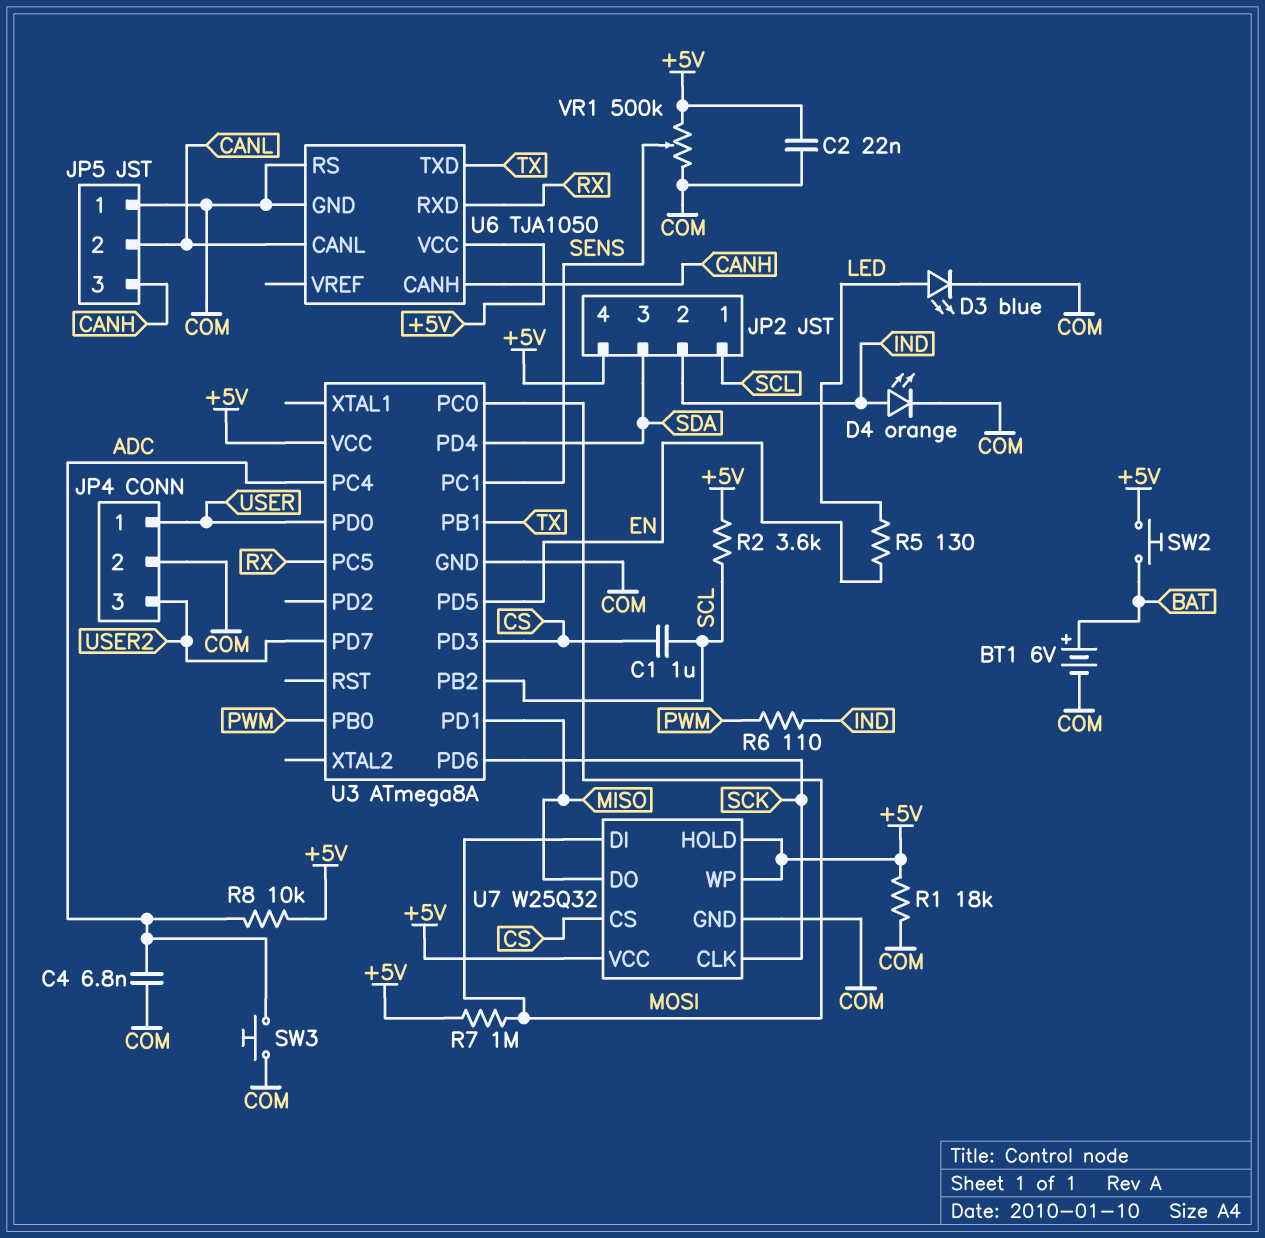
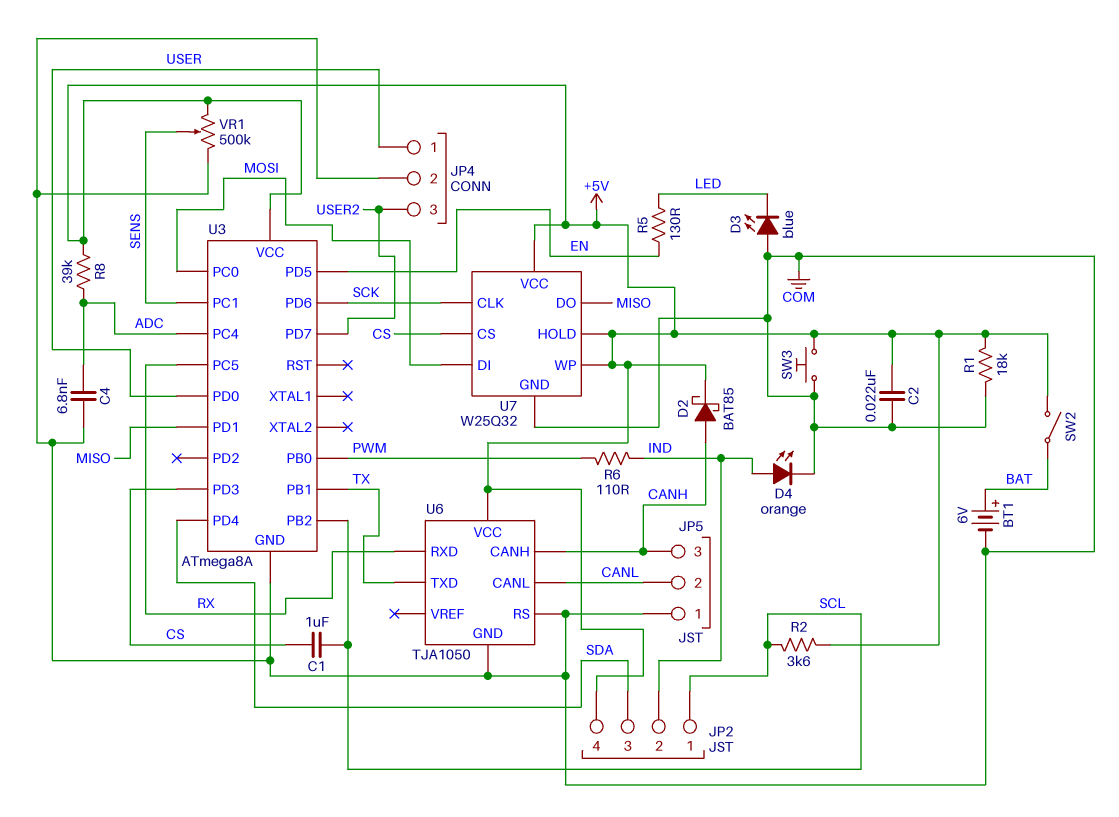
D2: none -> schottky BAT85 (A CANH, K +5V)
D3: LED blue (A LED, K COM) -> LED blue (A COM, K LED)
R7: 1M (+5V, MOSI) -> none
R8: 10k (+5V, ADC) -> 39k (+5V, ADC)
SW2: button (+5V, BAT) -> switch (+5V, BAT)
SW3: button (ADC, COM) -> button (+5V, COM)

